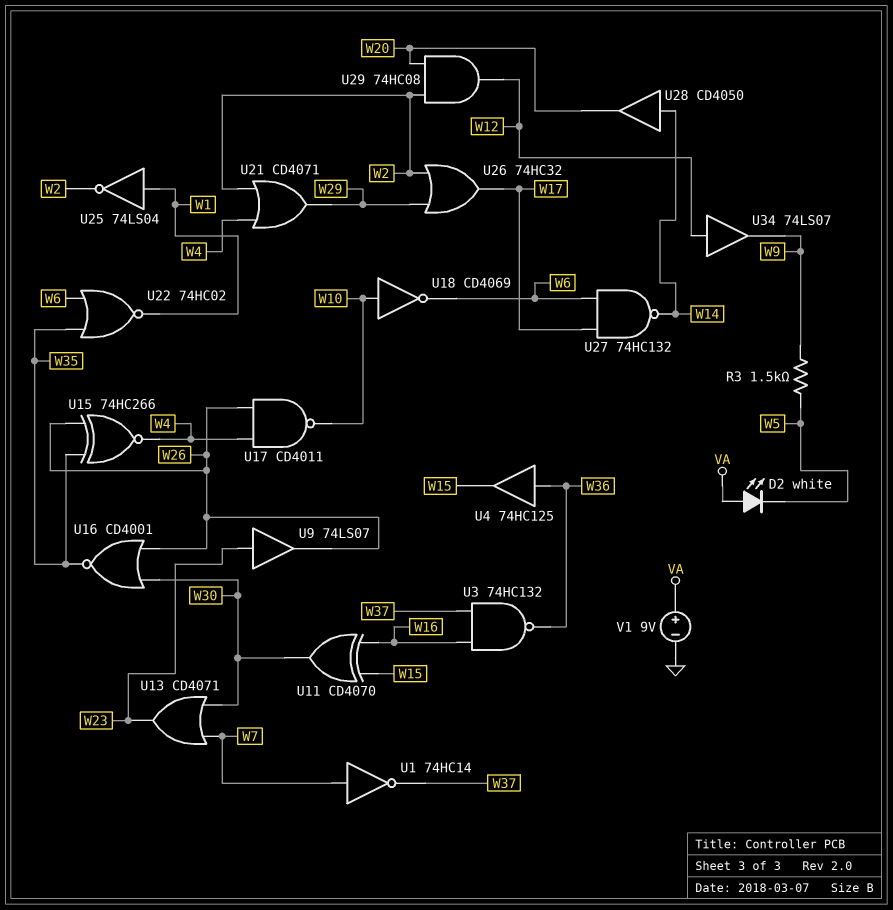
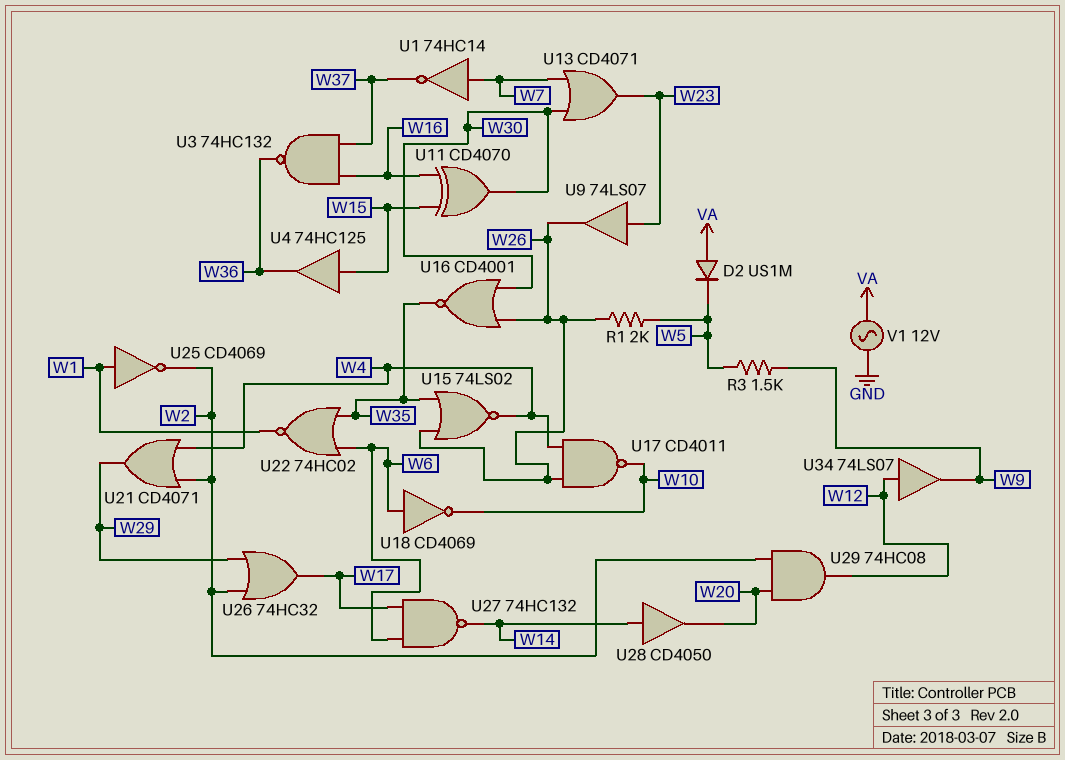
D2: LED white (A VA, K W5) -> diode US1M (A VA, K W5)
R1: none -> 2k (W5, W26)
U4: buffer 74HC125 (in W36, out W15) -> buffer 74HC125 (in W15, out W36)
U15: XNOR 74HC266 (in W26, in W35, out W4) -> NOR 74LS02 (in W26, in W35, out W4)
U18: NOT CD4069 (in W10, out W6) -> NOT CD4069 (in W6, out W10)
U25: NOT 74LS04 (in W1, out W2) -> NOT CD4069 (in W1, out W2)
V1: 9V (plus VA, minus GND) -> AC 12V (GND, VA)

